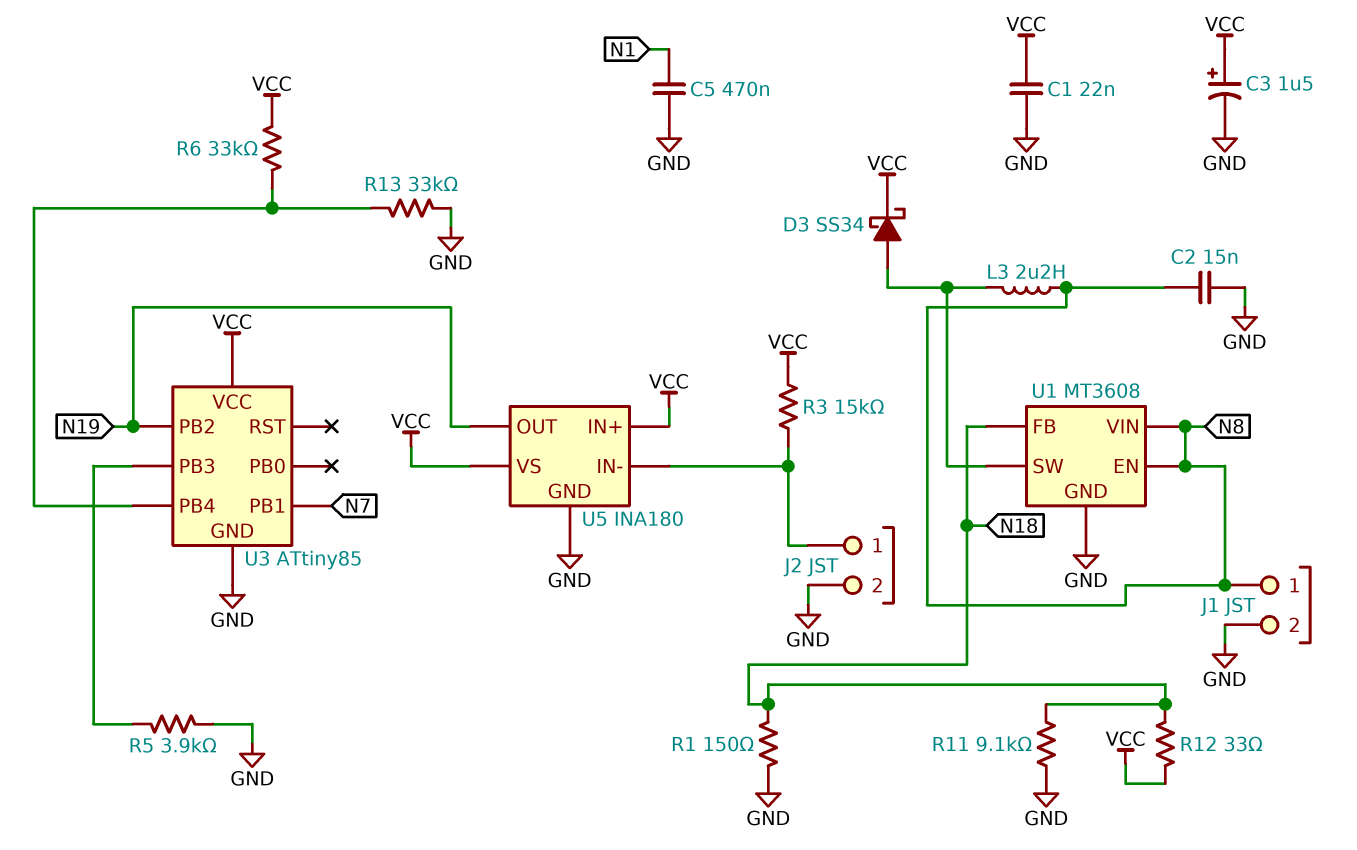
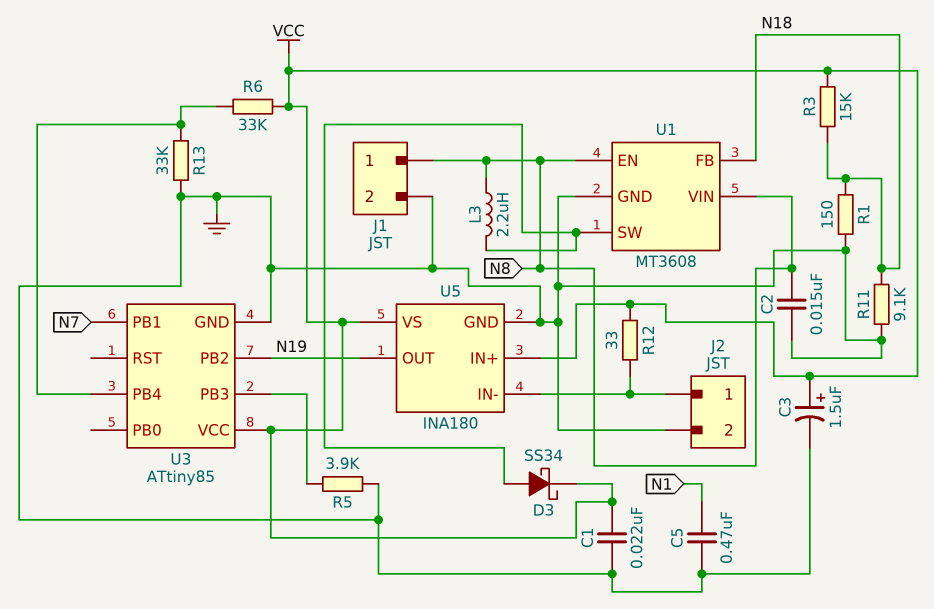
R3: 15k (J2/1, VCC) -> 15k (N18, VCC)
R12: 33 (N18, VCC) -> 33 (J2/1, VCC)

